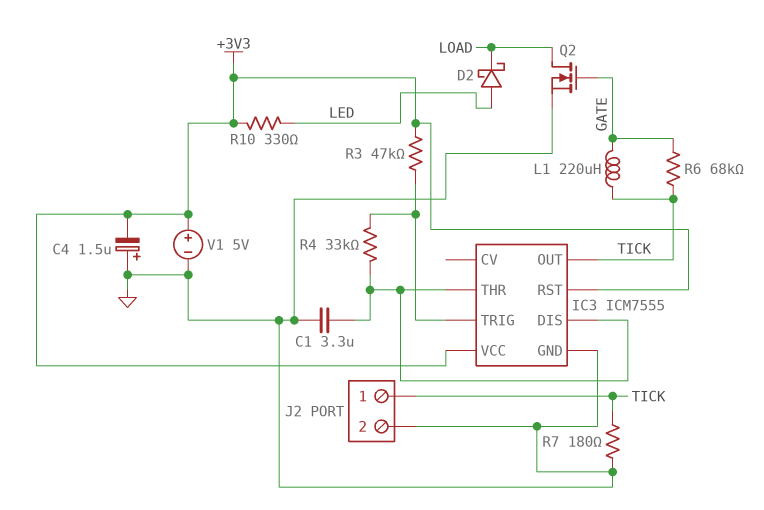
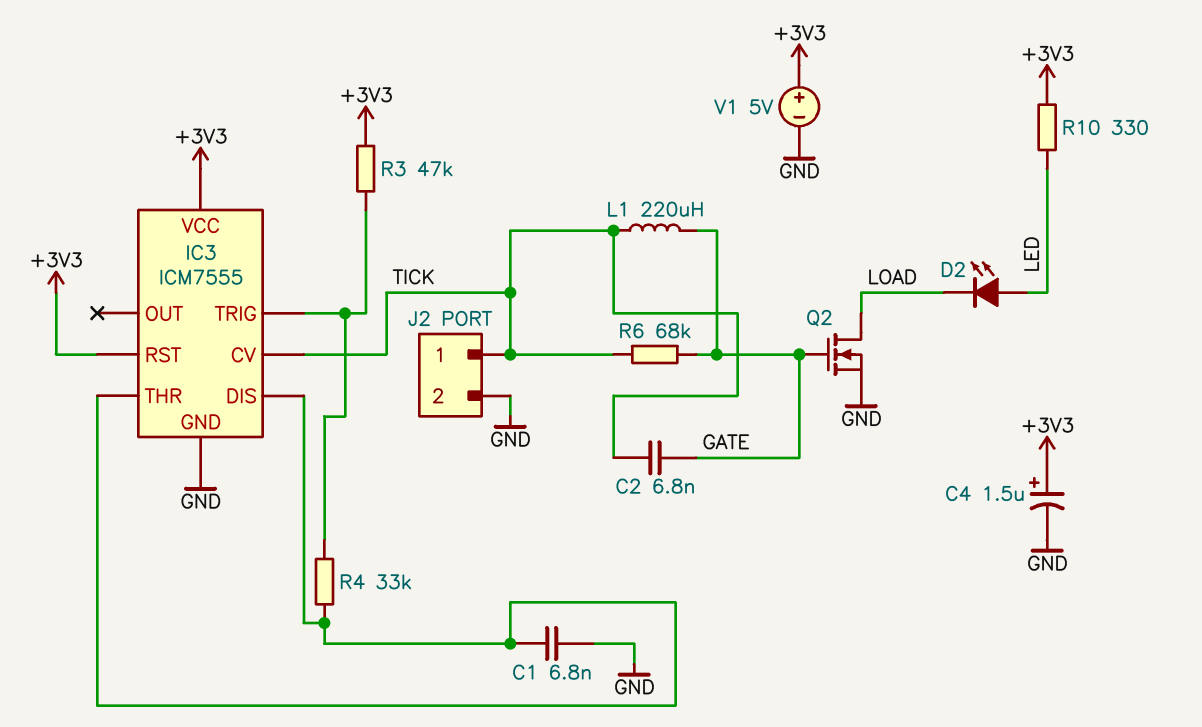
C1: 3.3uF (GND, IC3/DIS) -> 6.8nF (GND, IC3/DIS)
C2: none -> 6.8nF (GATE, TICK)
C4: 1.5uF (plus GND, minus +3V3) -> 1.5uF (plus +3V3, minus GND)
D2: schottky (A LED, K LOAD) -> LED (A LED, K LOAD)
IC3 pin CV: none -> TICK
IC3 pin OUT: TICK -> none
R7: 180 (GND, TICK) -> none

